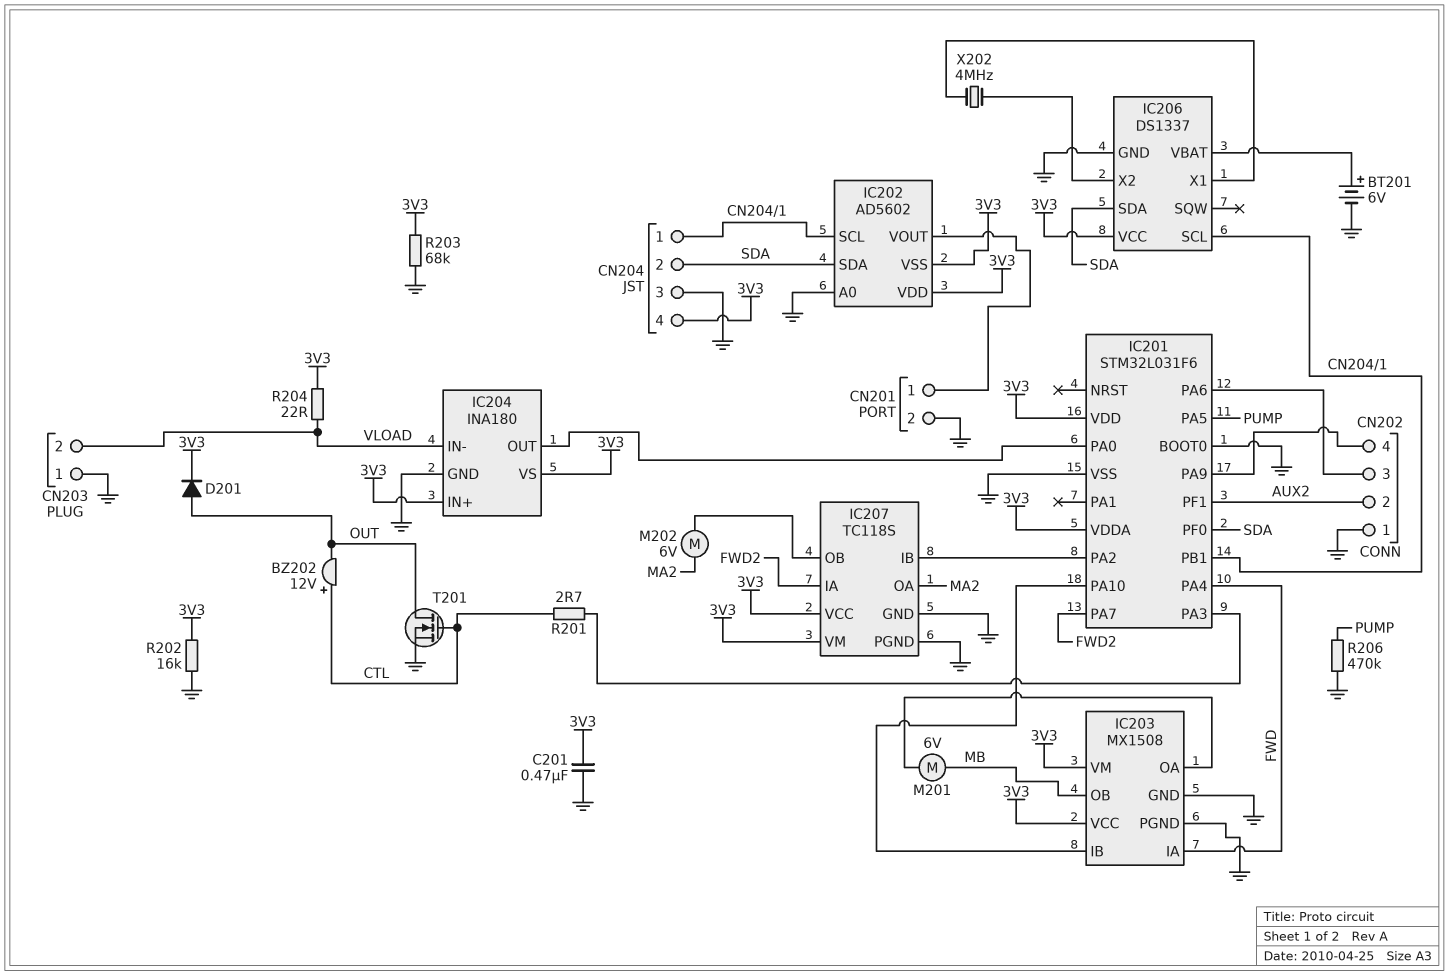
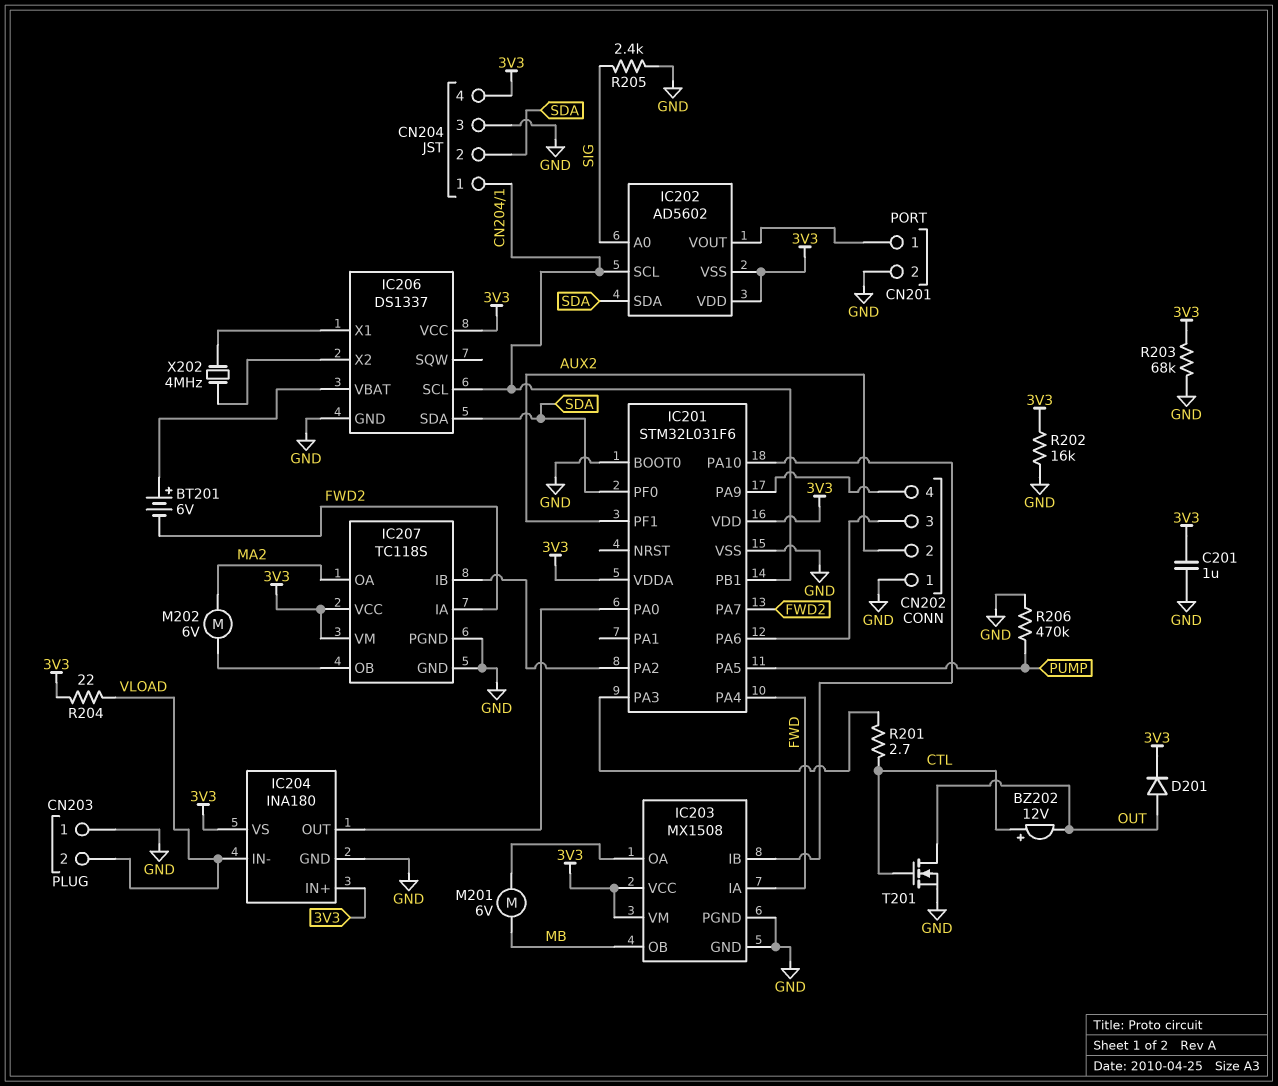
BT201: 6V (plus IC206/VBAT, minus GND) -> 6V (plus IC206/VBAT, minus FWD2)
C201: 470nF (3V3, GND) -> 1uF (3V3, GND)
IC202 pin A0: GND -> SIG
R205: none -> 2.4k (GND, SIG)

